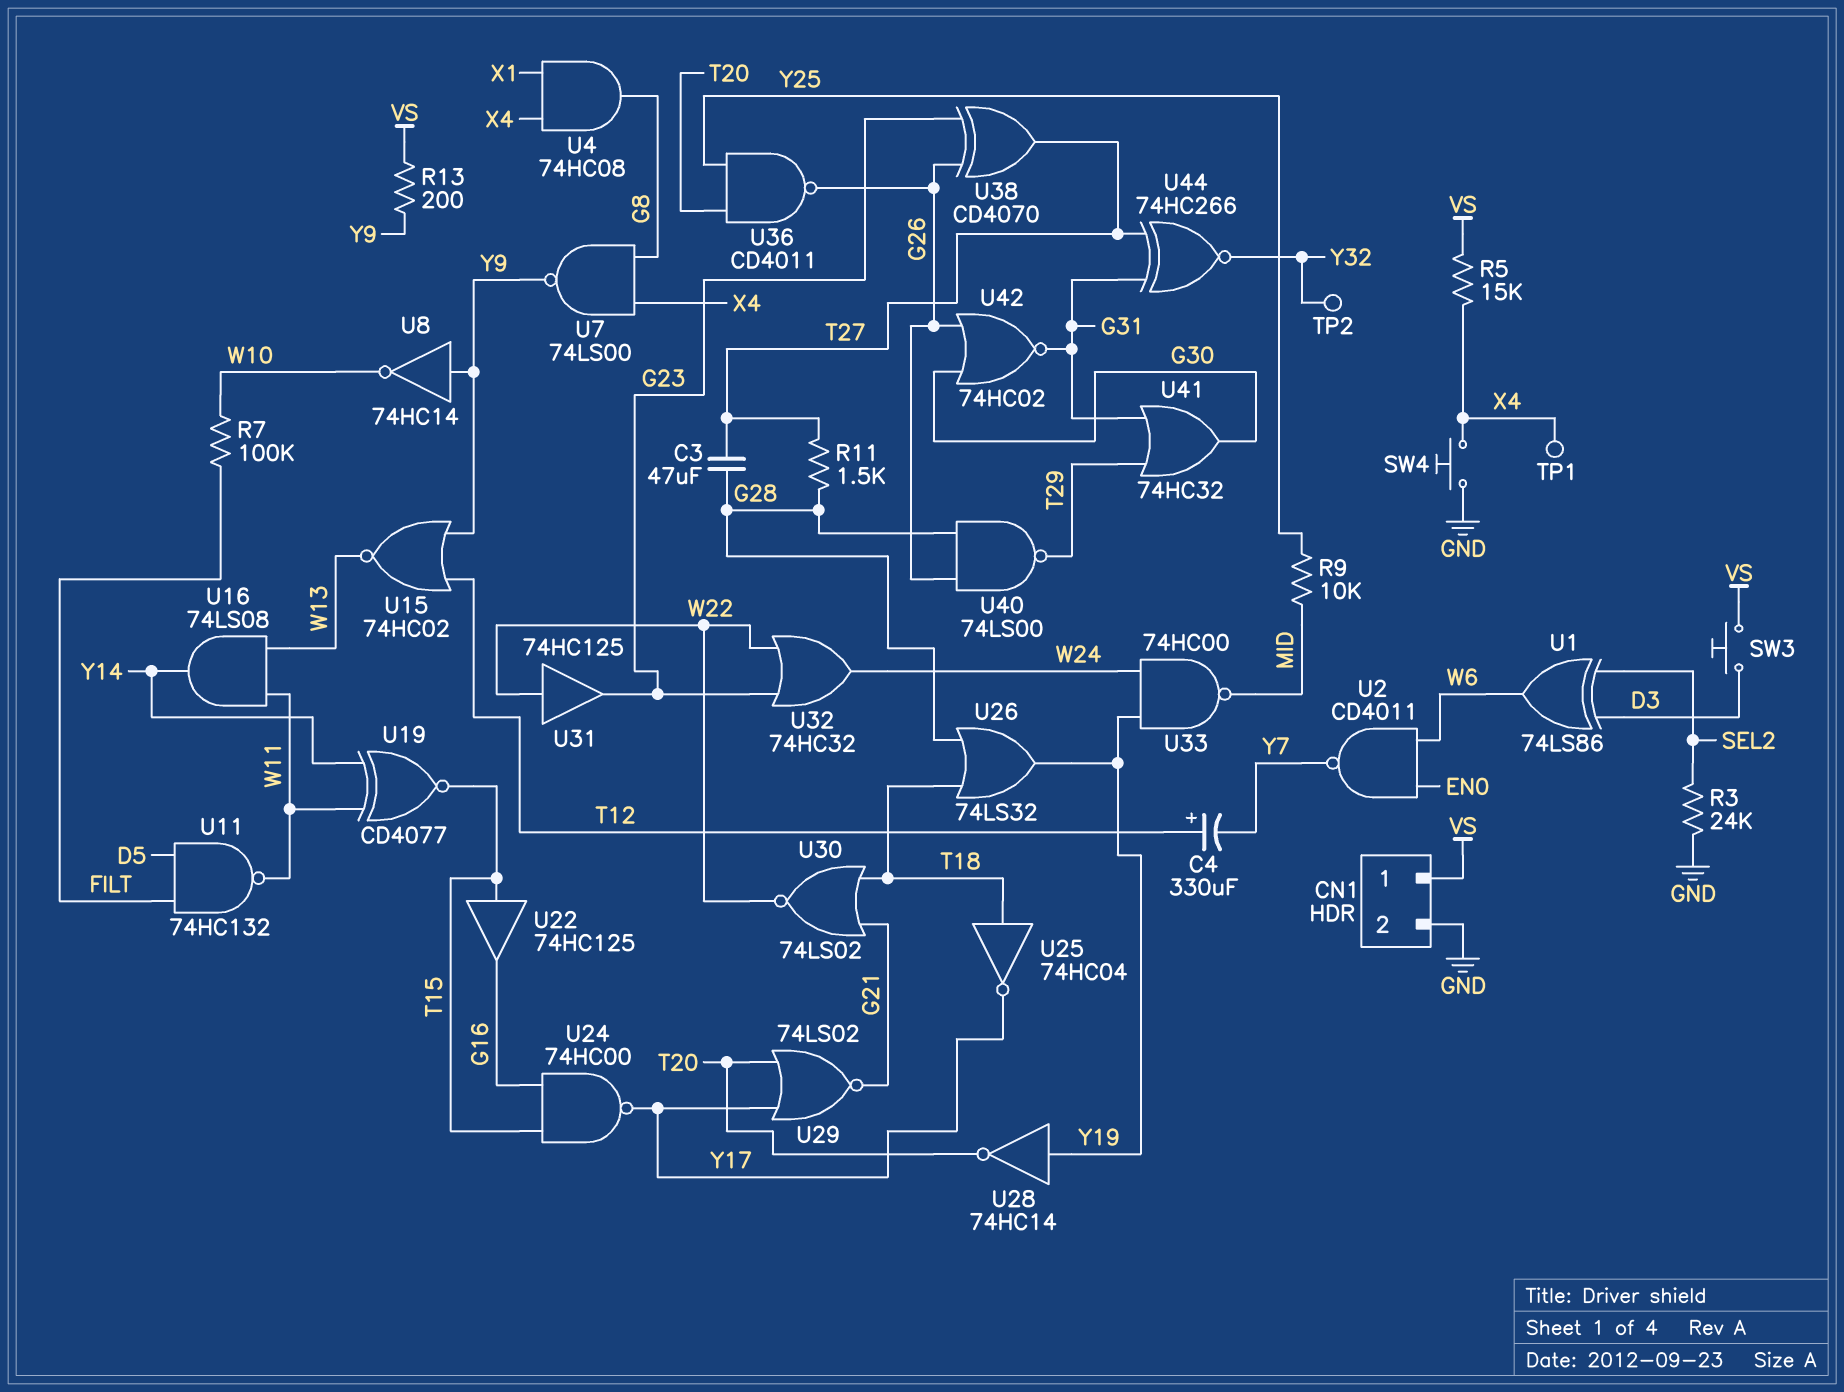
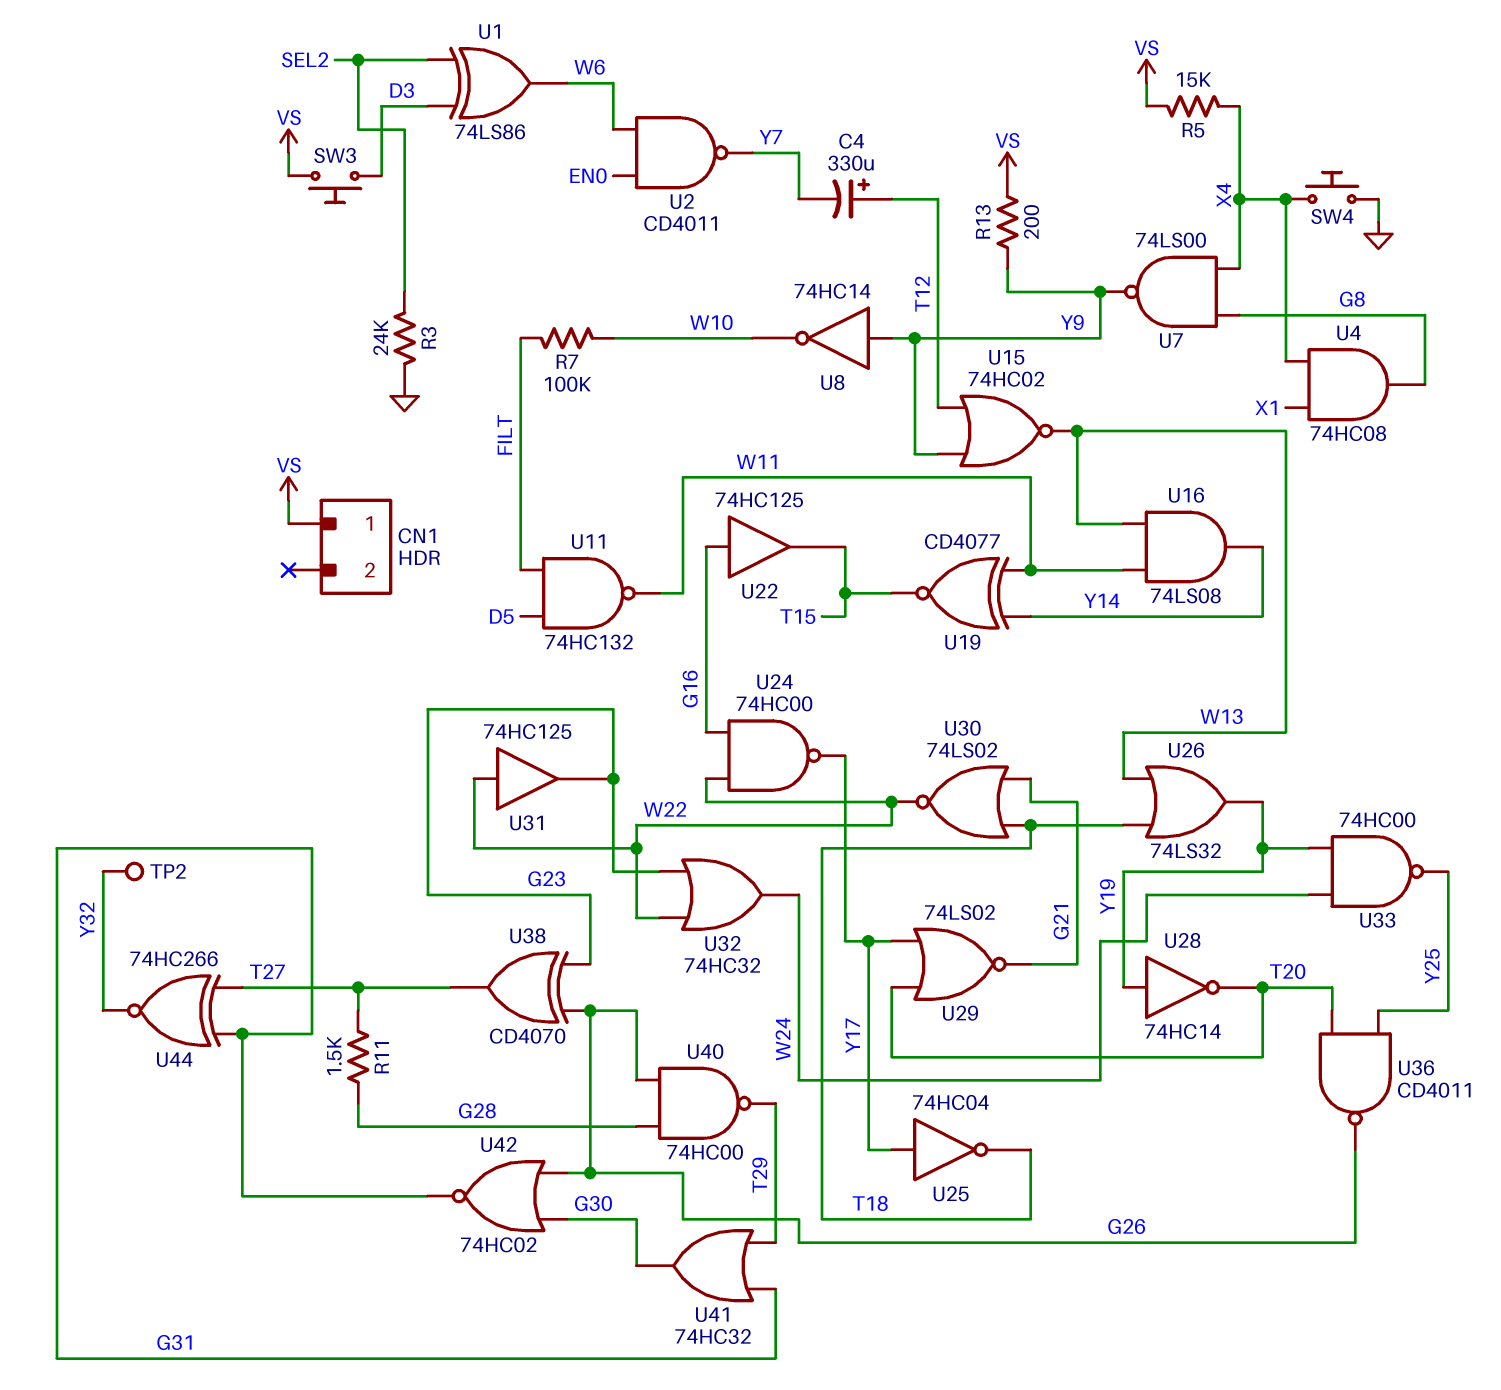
C3: 47uF (G28, T27) -> none
CN1 pin 2: GND -> none
R9: 10k (MID, Y25) -> none
TP1: test point (X4) -> none
U22: buffer 74HC125 (in T15, out G16) -> buffer 74HC125 (in G16, out T15)
U24: NAND 74HC00 (in G16, in T15, out Y17) -> NAND 74HC00 (in G16, in W22, out Y17)
U25: NOT 74HC04 (in T18, out Y17) -> NOT 74HC04 (in Y17, out T18)
U26: OR 74LS32 (in G28, in T18, out Y19) -> OR 74LS32 (in T18, in W13, out Y19)
U33: NAND 74HC00 (in W24, in Y19, out MID) -> NAND 74HC00 (in W24, in Y19, out Y25)
U40: NAND 74LS00 (in G26, in G28, out T29) -> NAND 74HC00 (in G26, in G28, out T29)

